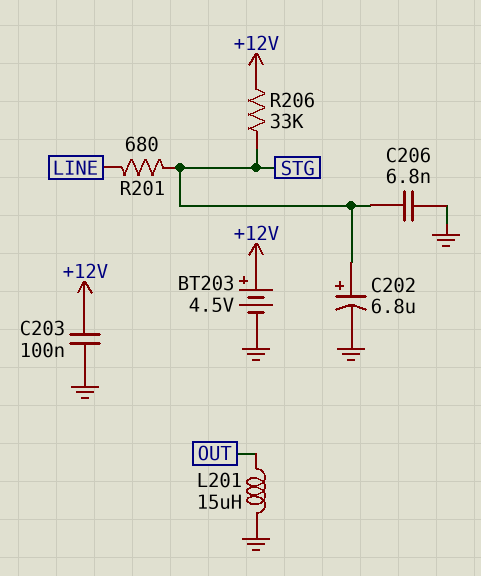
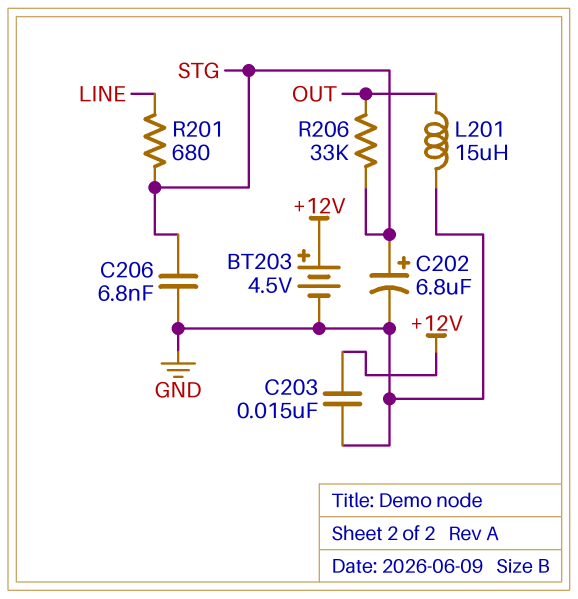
C203: 100nF (+12V, GND) -> 15nF (+12V, GND)
R206: 33k (+12V, STG) -> 33k (OUT, STG)

